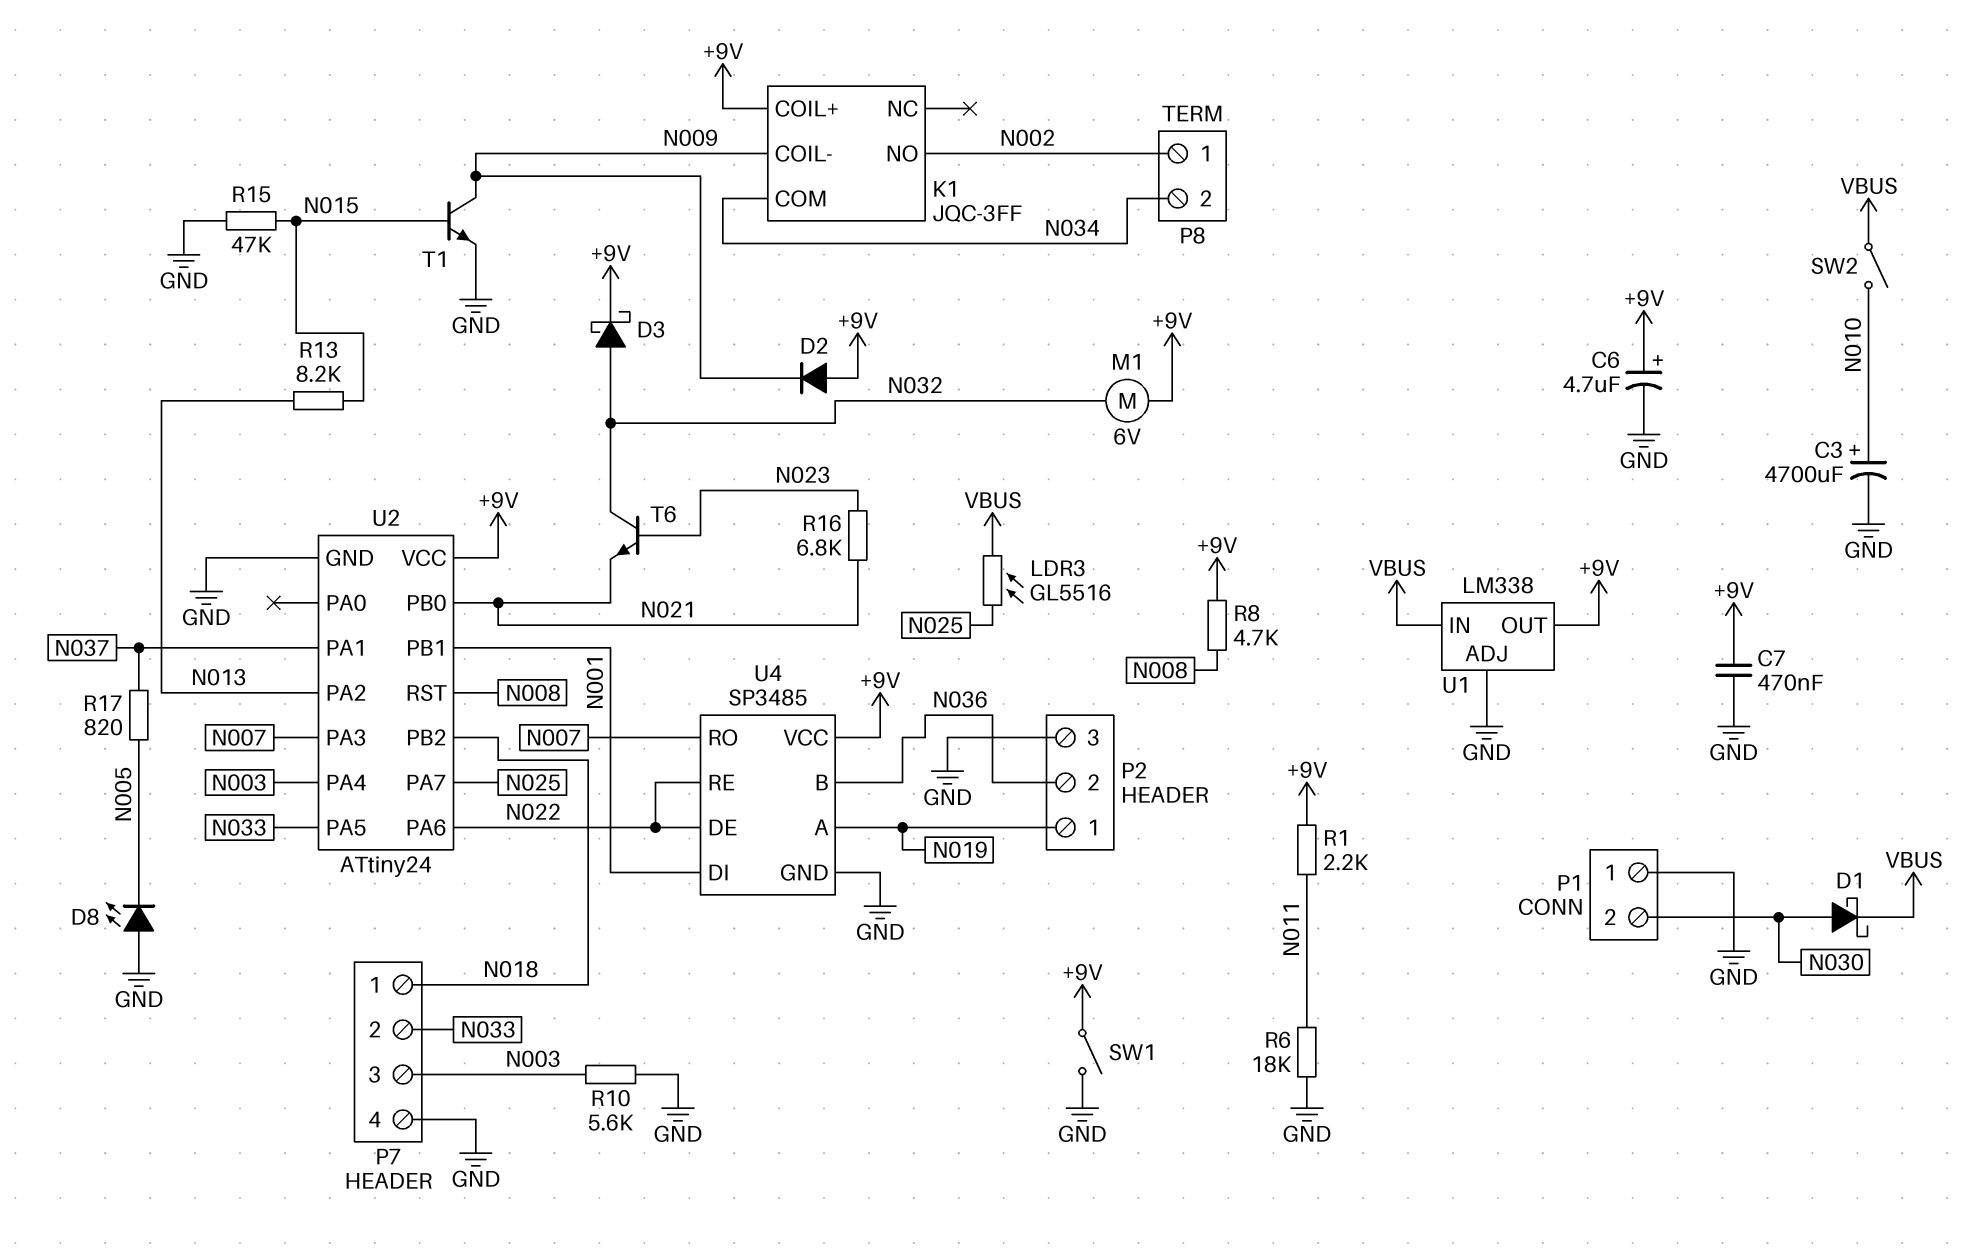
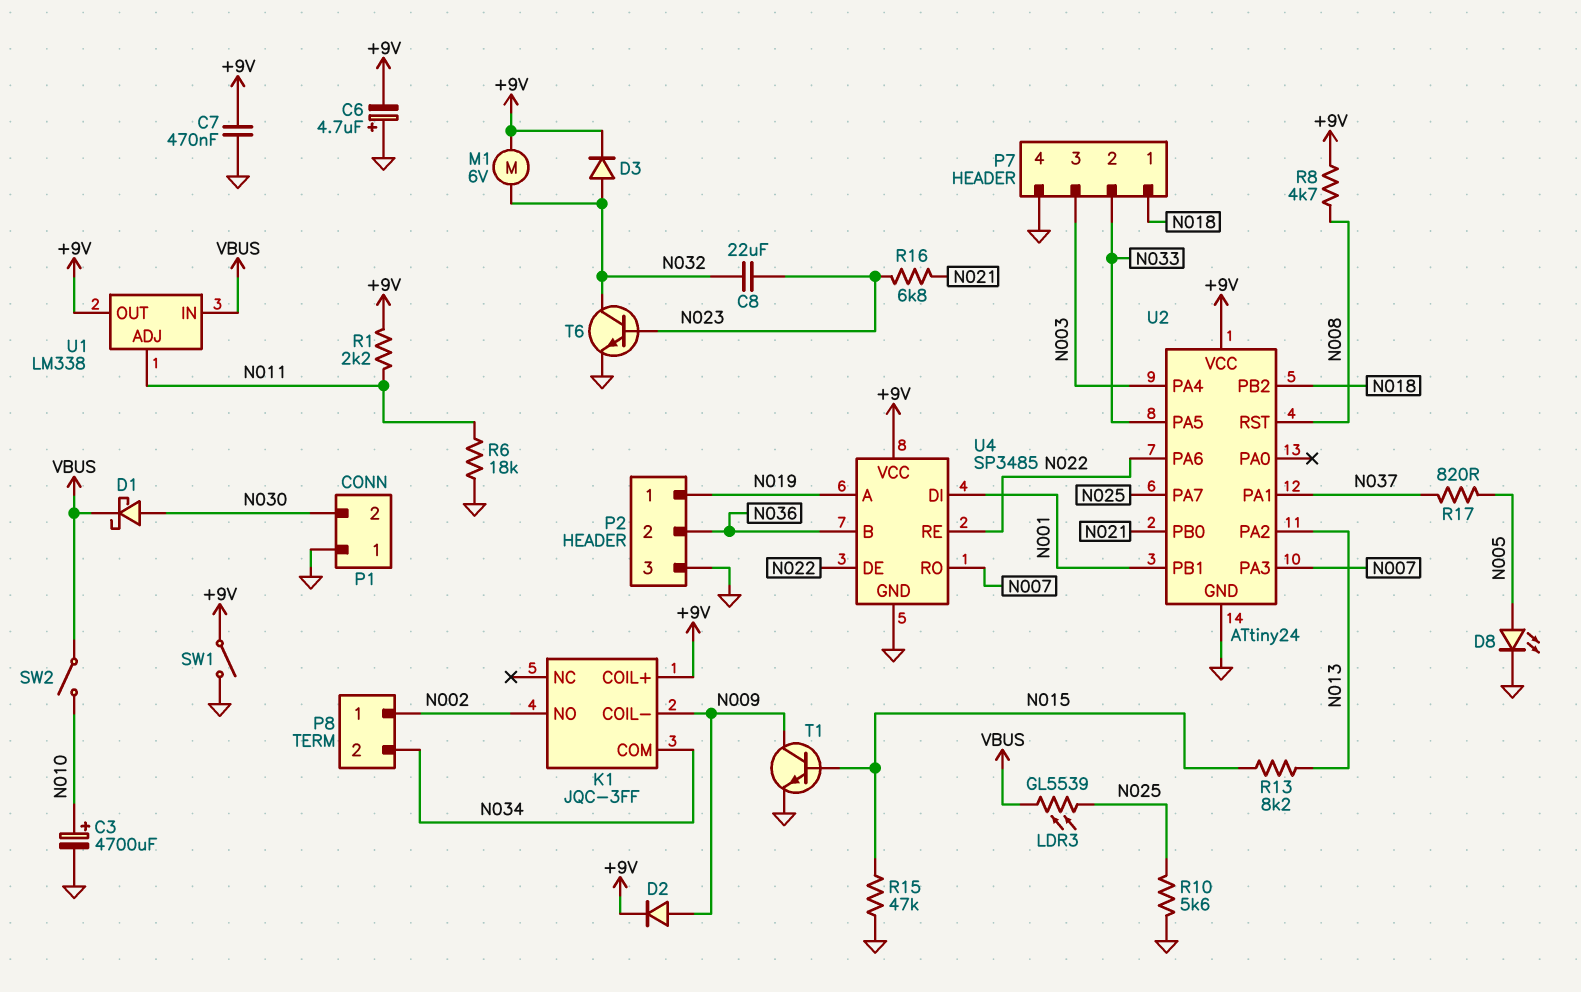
C6: 4.7uF (plus +9V, minus GND) -> 4.7uF (plus GND, minus +9V)
C8: none -> 22uF (N023, N032)
D2: diode (A +9V, K N009) -> diode (A N009, K +9V)
D3: schottky (A N032, K +9V) -> diode (A N032, K +9V)
D8: LED (A GND, K N005) -> LED (A N005, K GND)
LDR3: GL5516 (N025, VBUS) -> GL5539 (N025, VBUS)
R10: 5.6k (GND, N003) -> 5.6k (GND, N025)
T6: NPN (B N023, C N032, E N021) -> NPN (B N023, C N032, E GND)
U1 pin ADJ: GND -> N011

